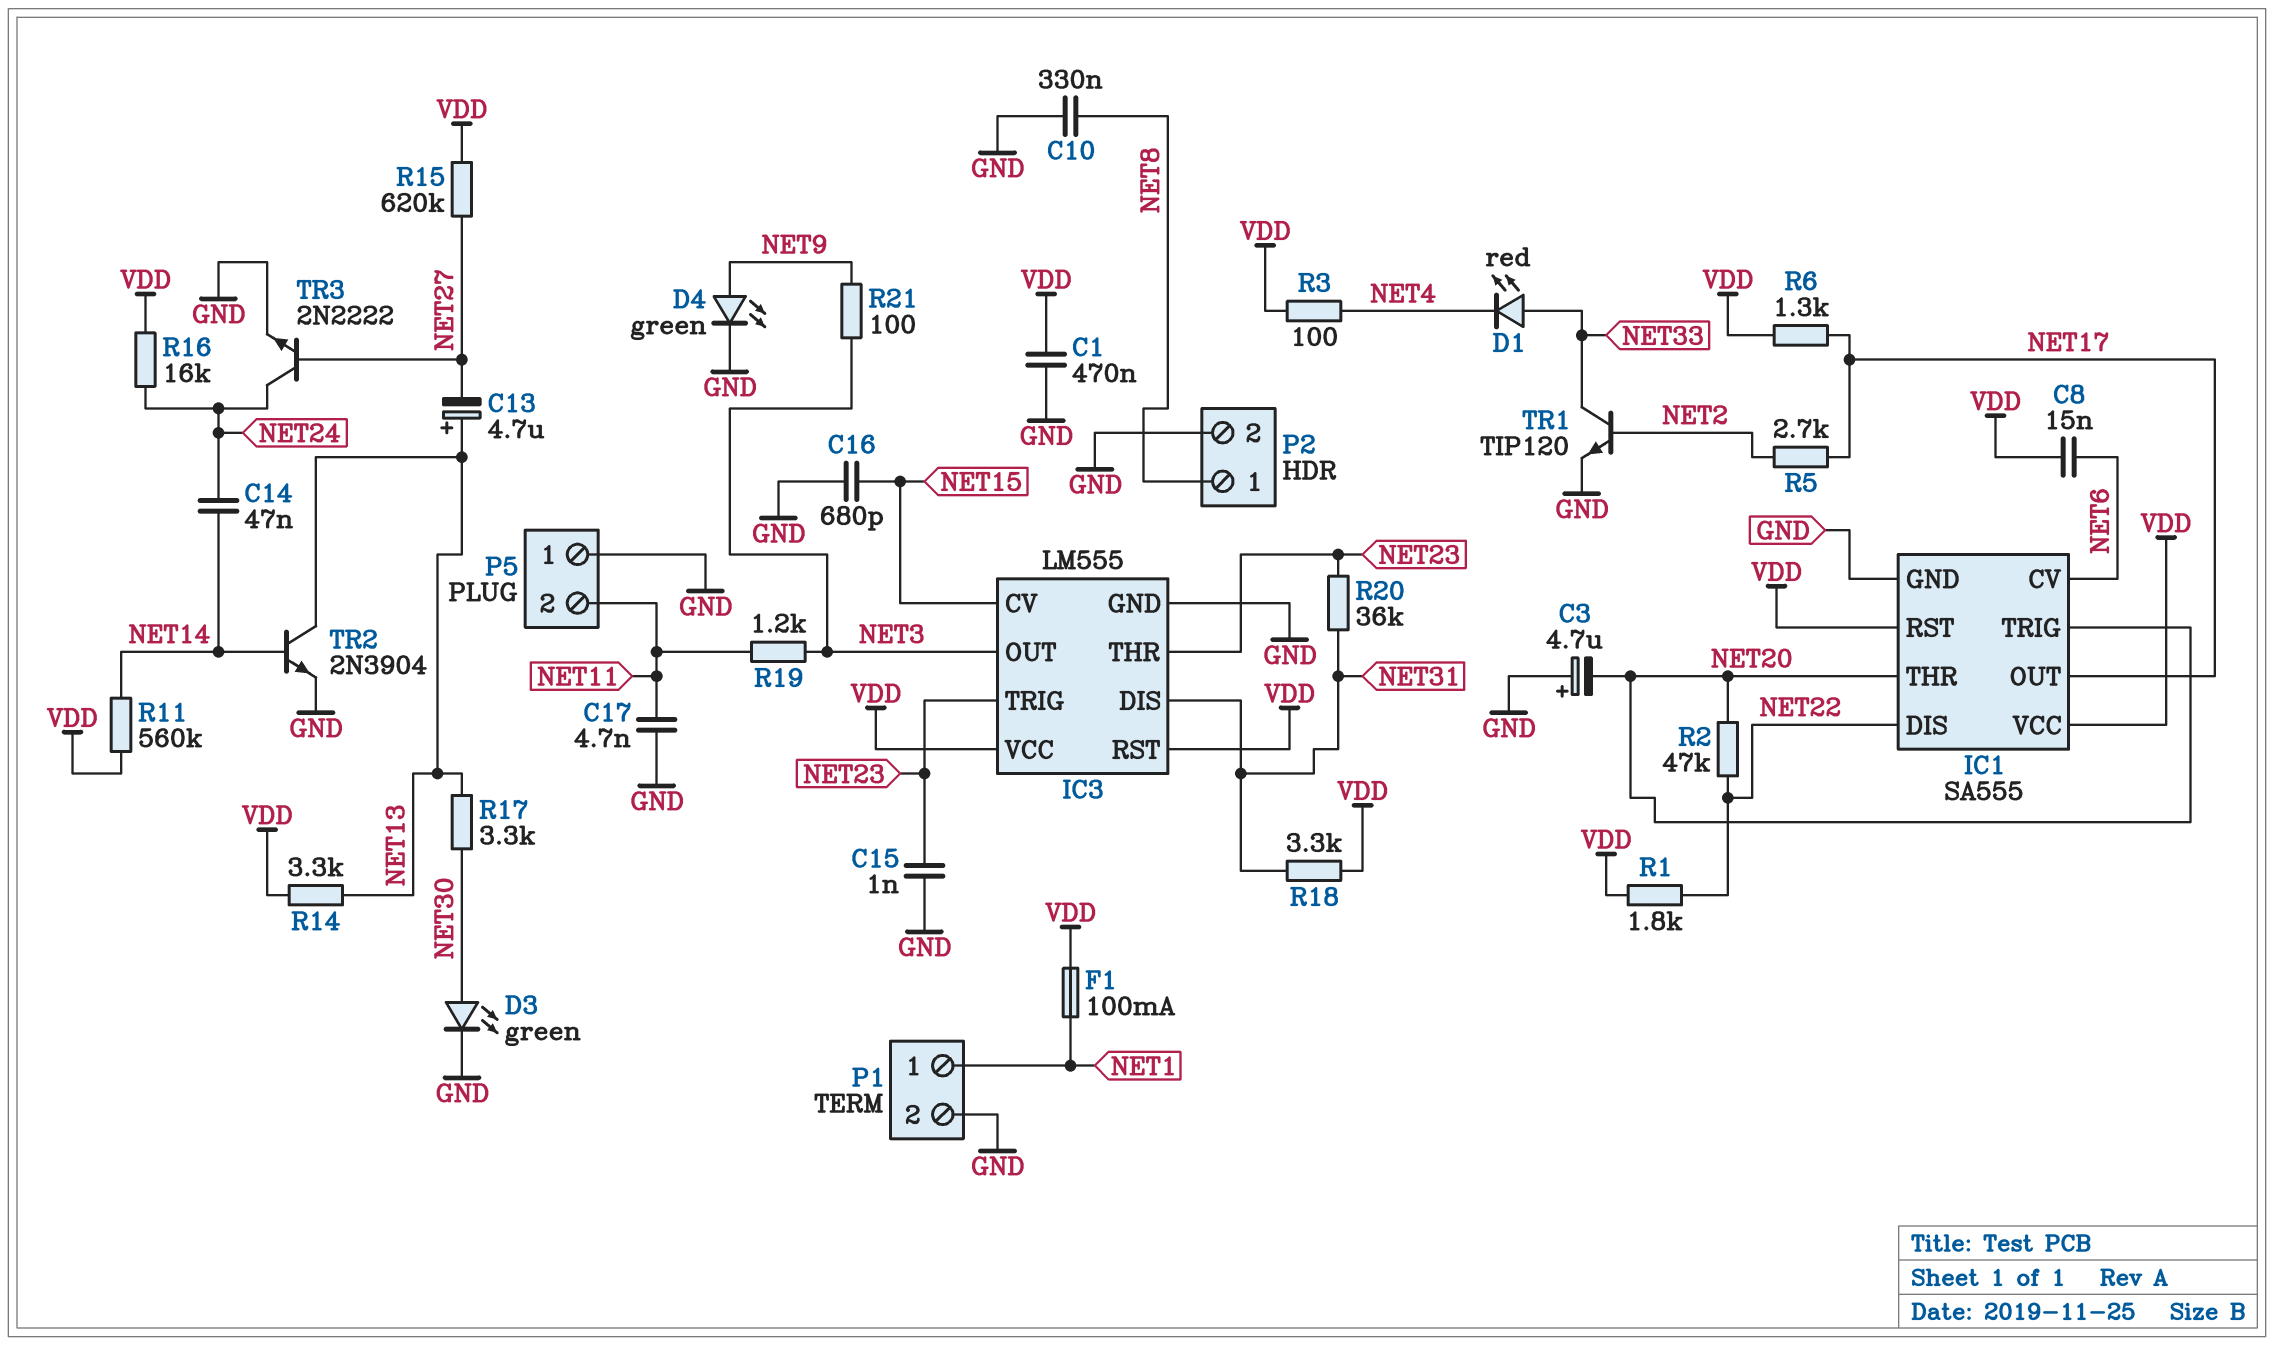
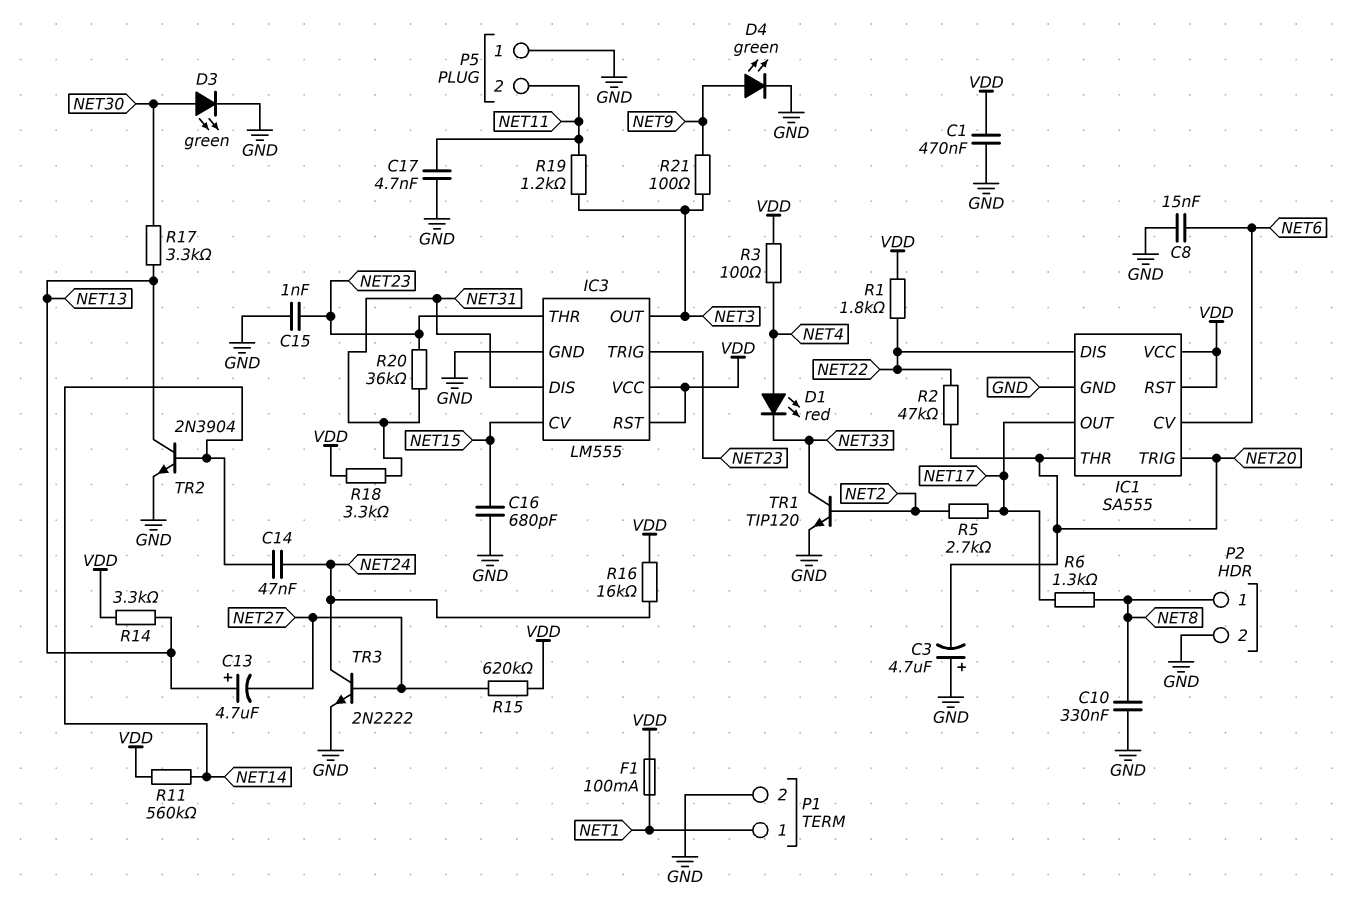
C8: 15nF (NET6, VDD) -> 15nF (GND, NET6)
D1: LED red (A NET33, K NET4) -> LED red (A NET4, K NET33)
R6: 1.3k (NET17, VDD) -> 1.3k (NET8, NET17)

